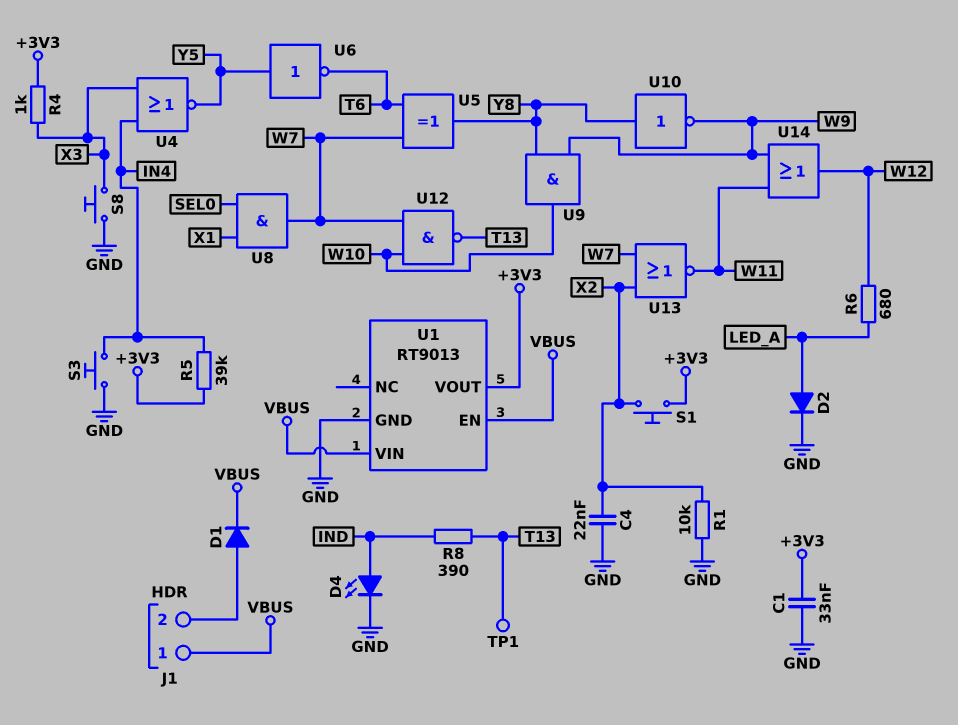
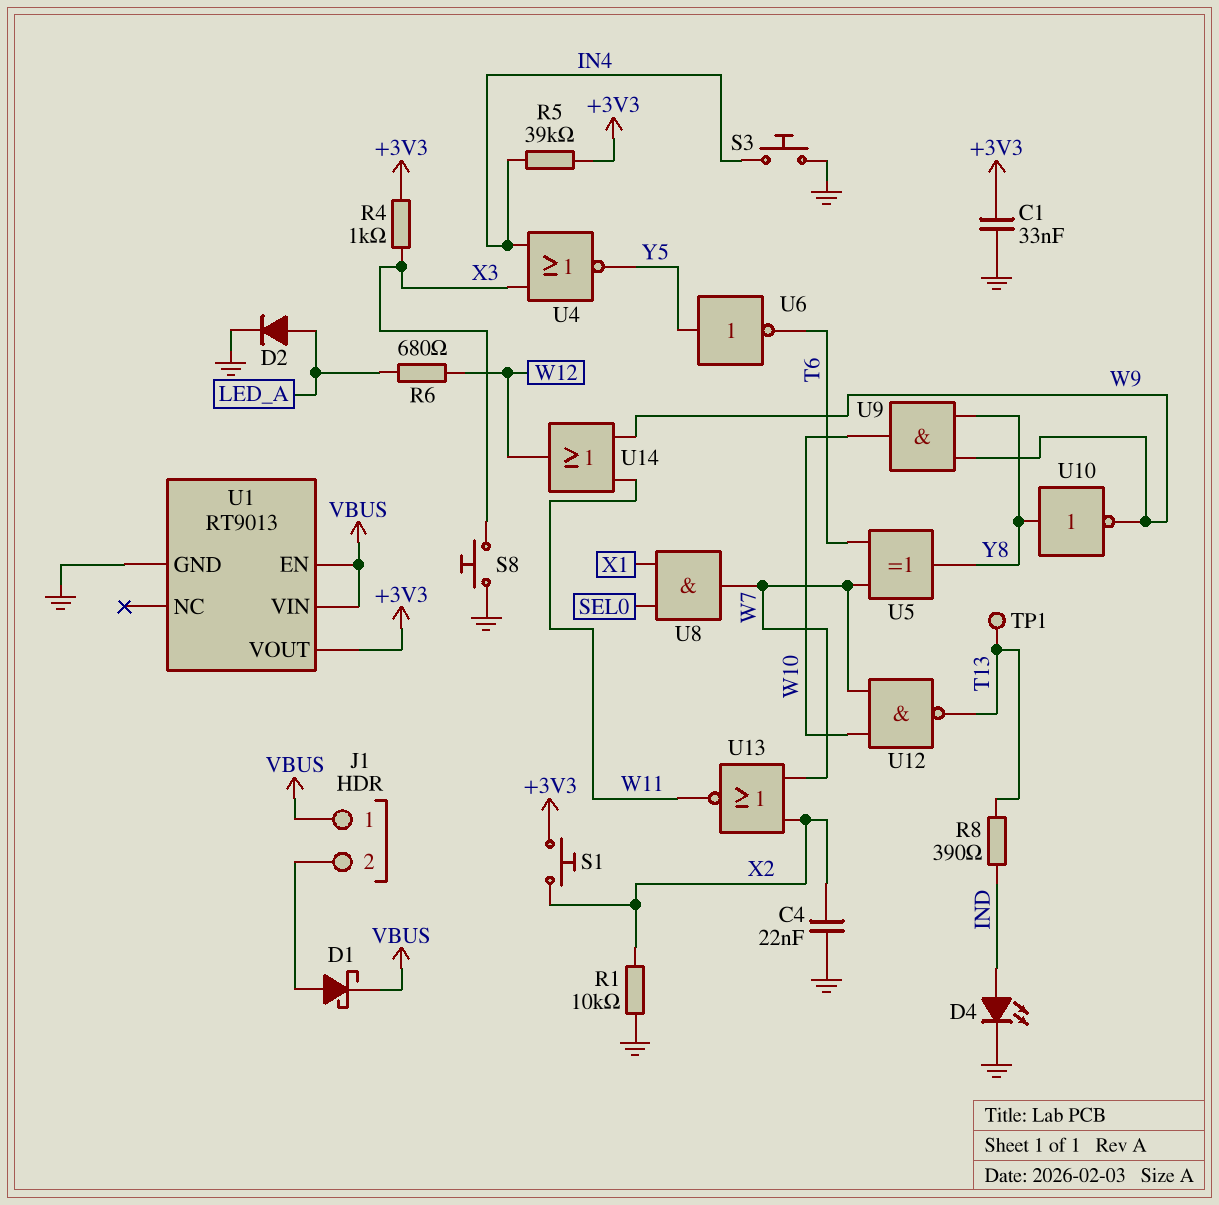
D1: diode (A J1/2, K VBUS) -> schottky (A J1/2, K VBUS)

